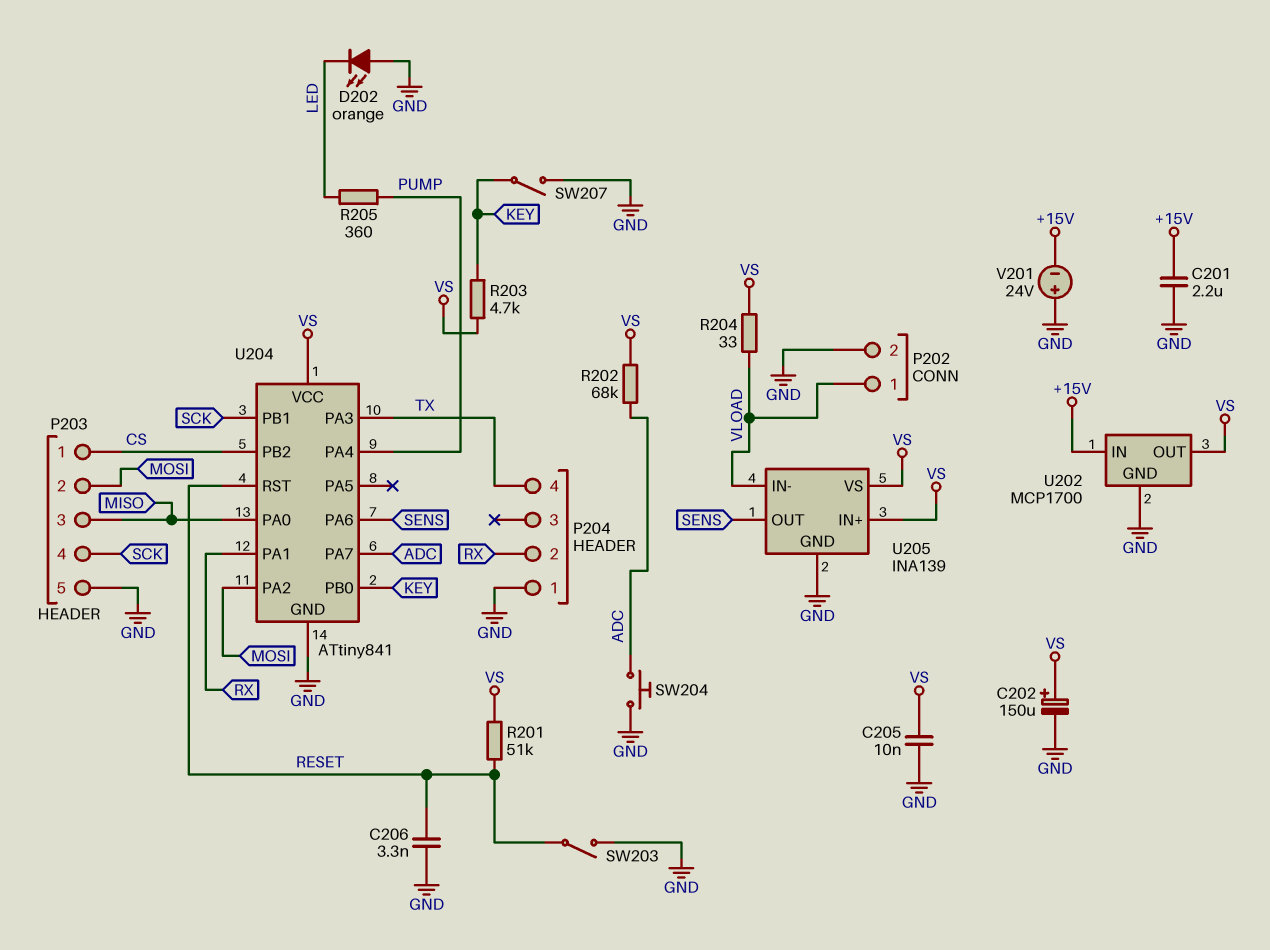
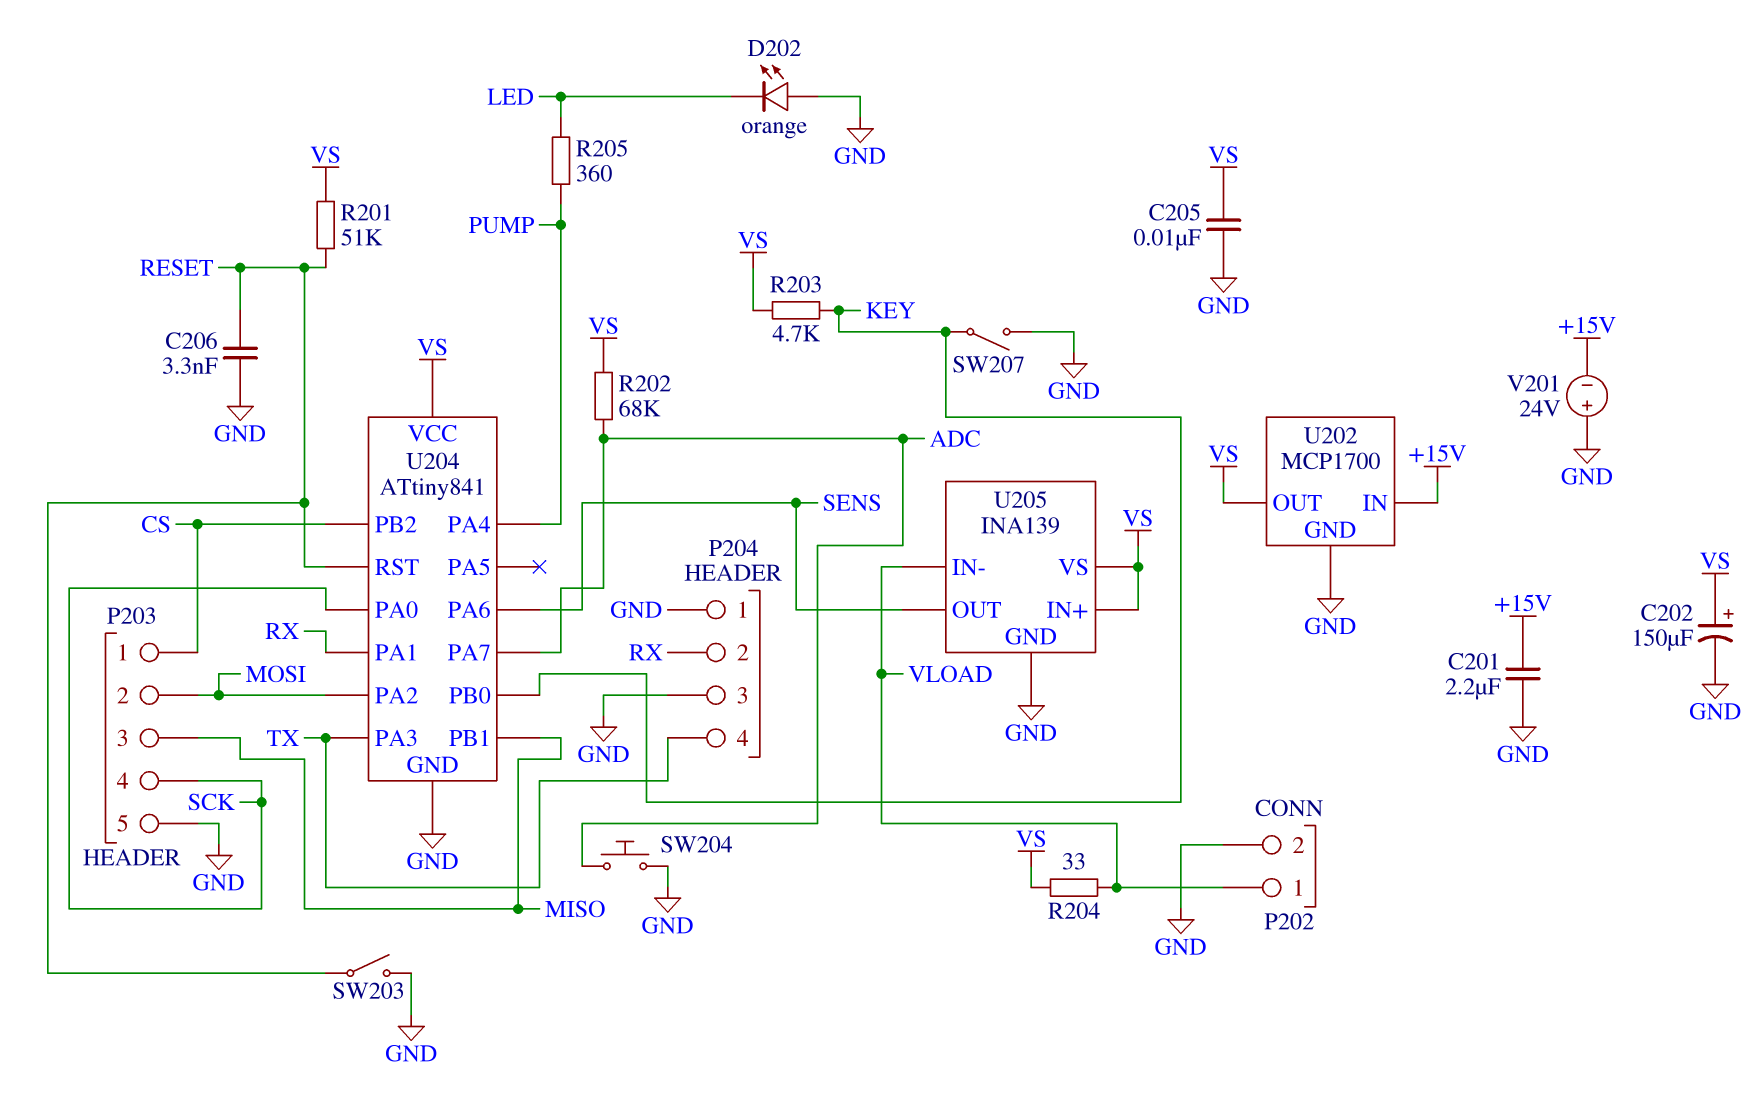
P204 pin 3: none -> GND
U204 pin PA0: MISO -> SCK
U204 pin PB1: SCK -> MISO

